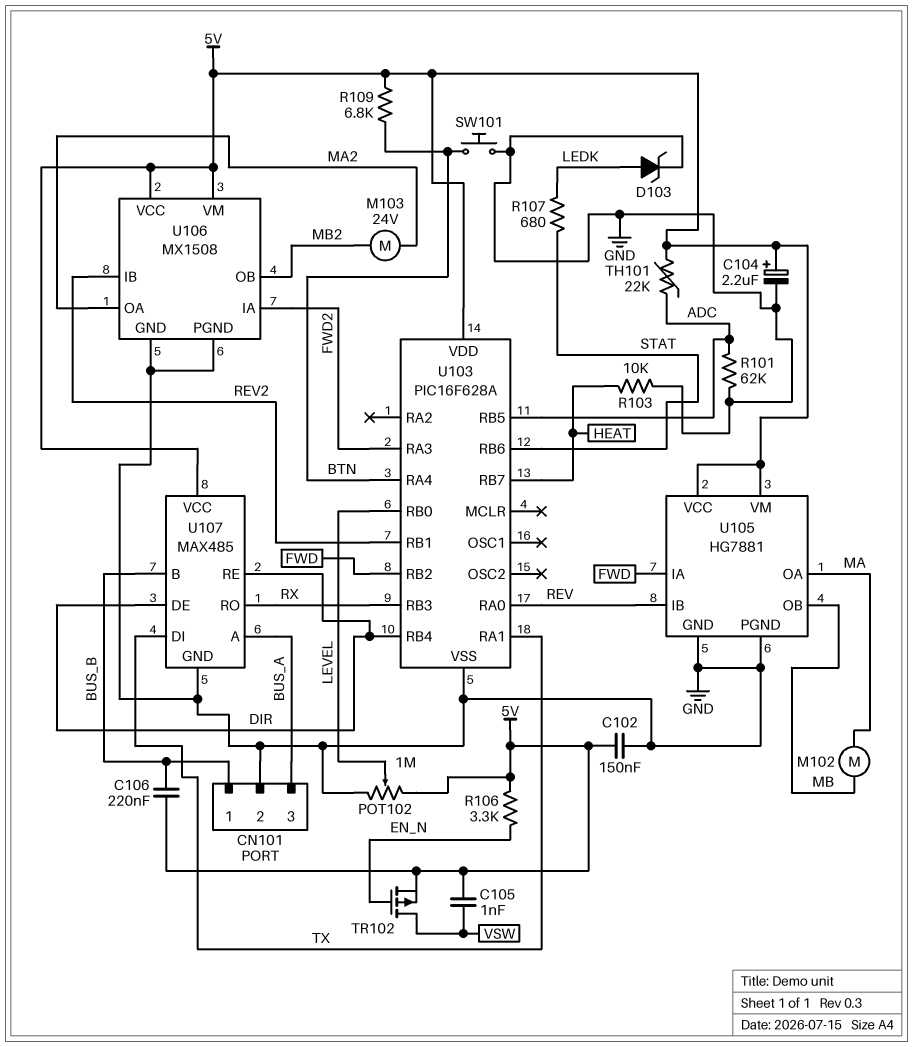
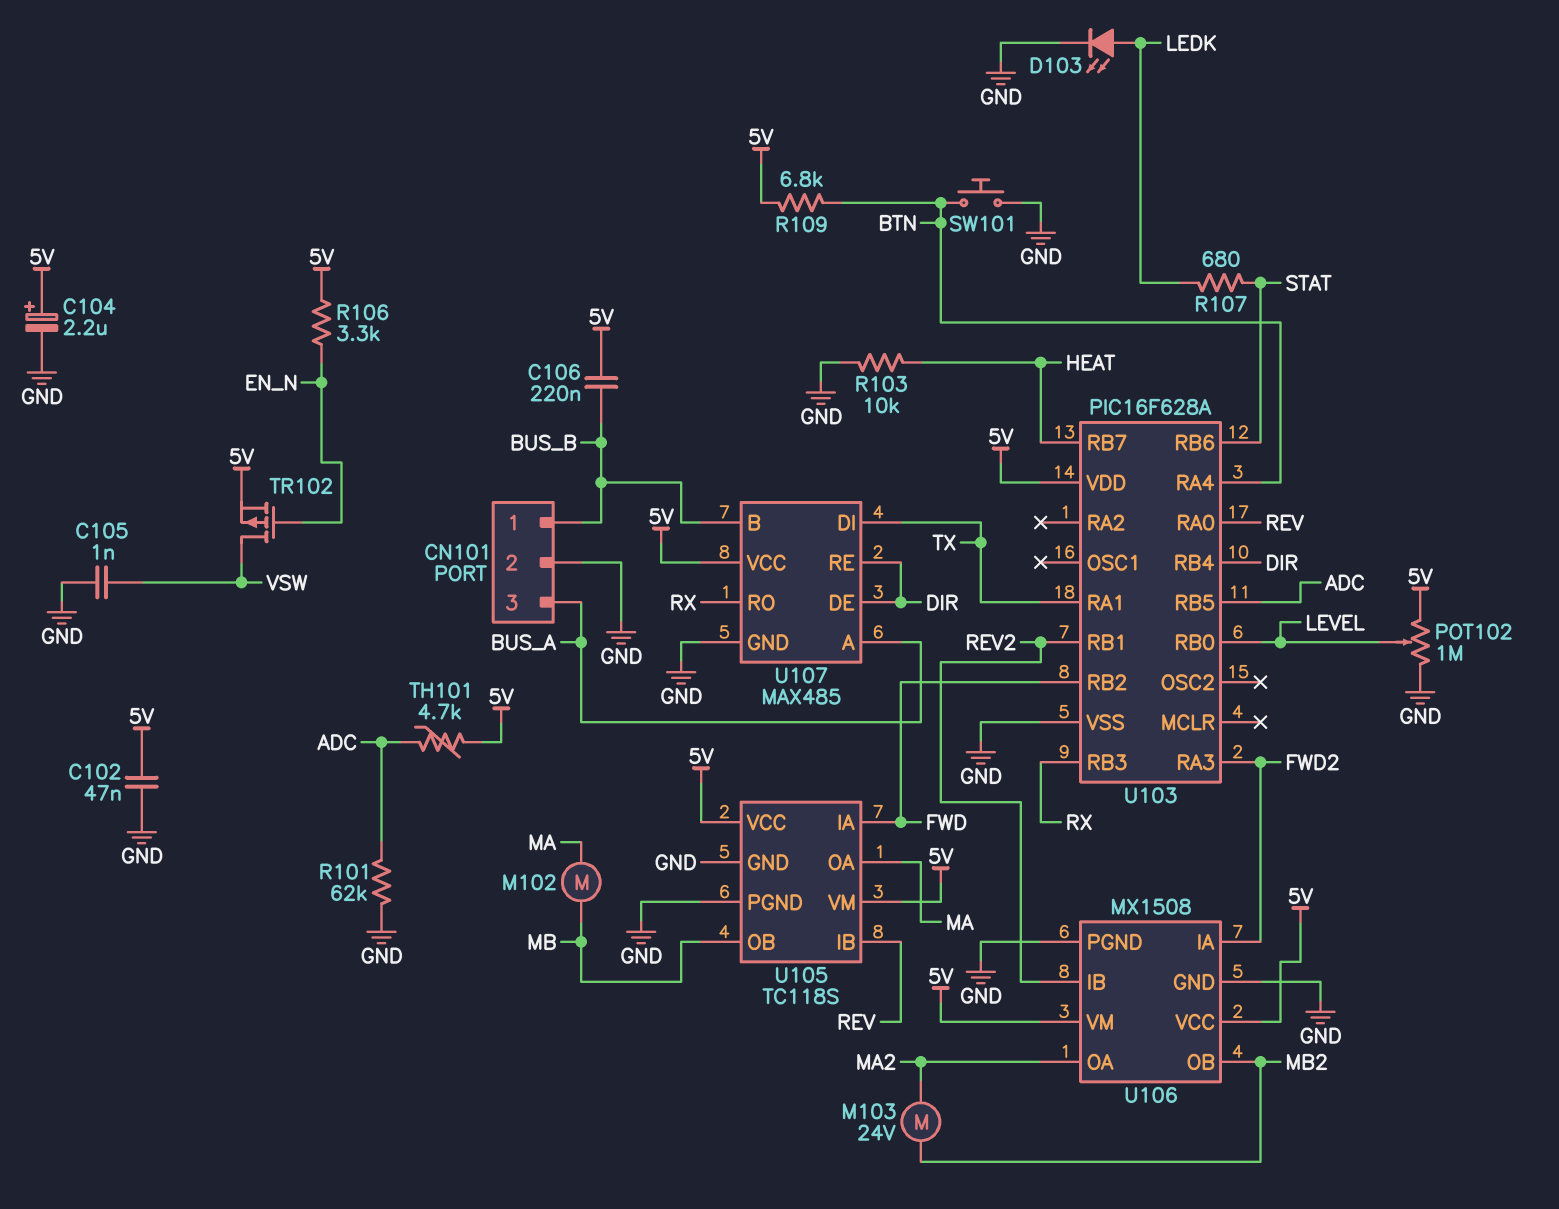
C102: 150nF (5V, GND) -> 47nF (5V, GND)
C105: 1nF (5V, VSW) -> 1nF (GND, VSW)
D103: zener (A LEDK, K GND) -> LED (A LEDK, K GND)
TH101: 22k (5V, ADC) -> 4.7k (5V, ADC)
U105: HG7881 -> TC118S

